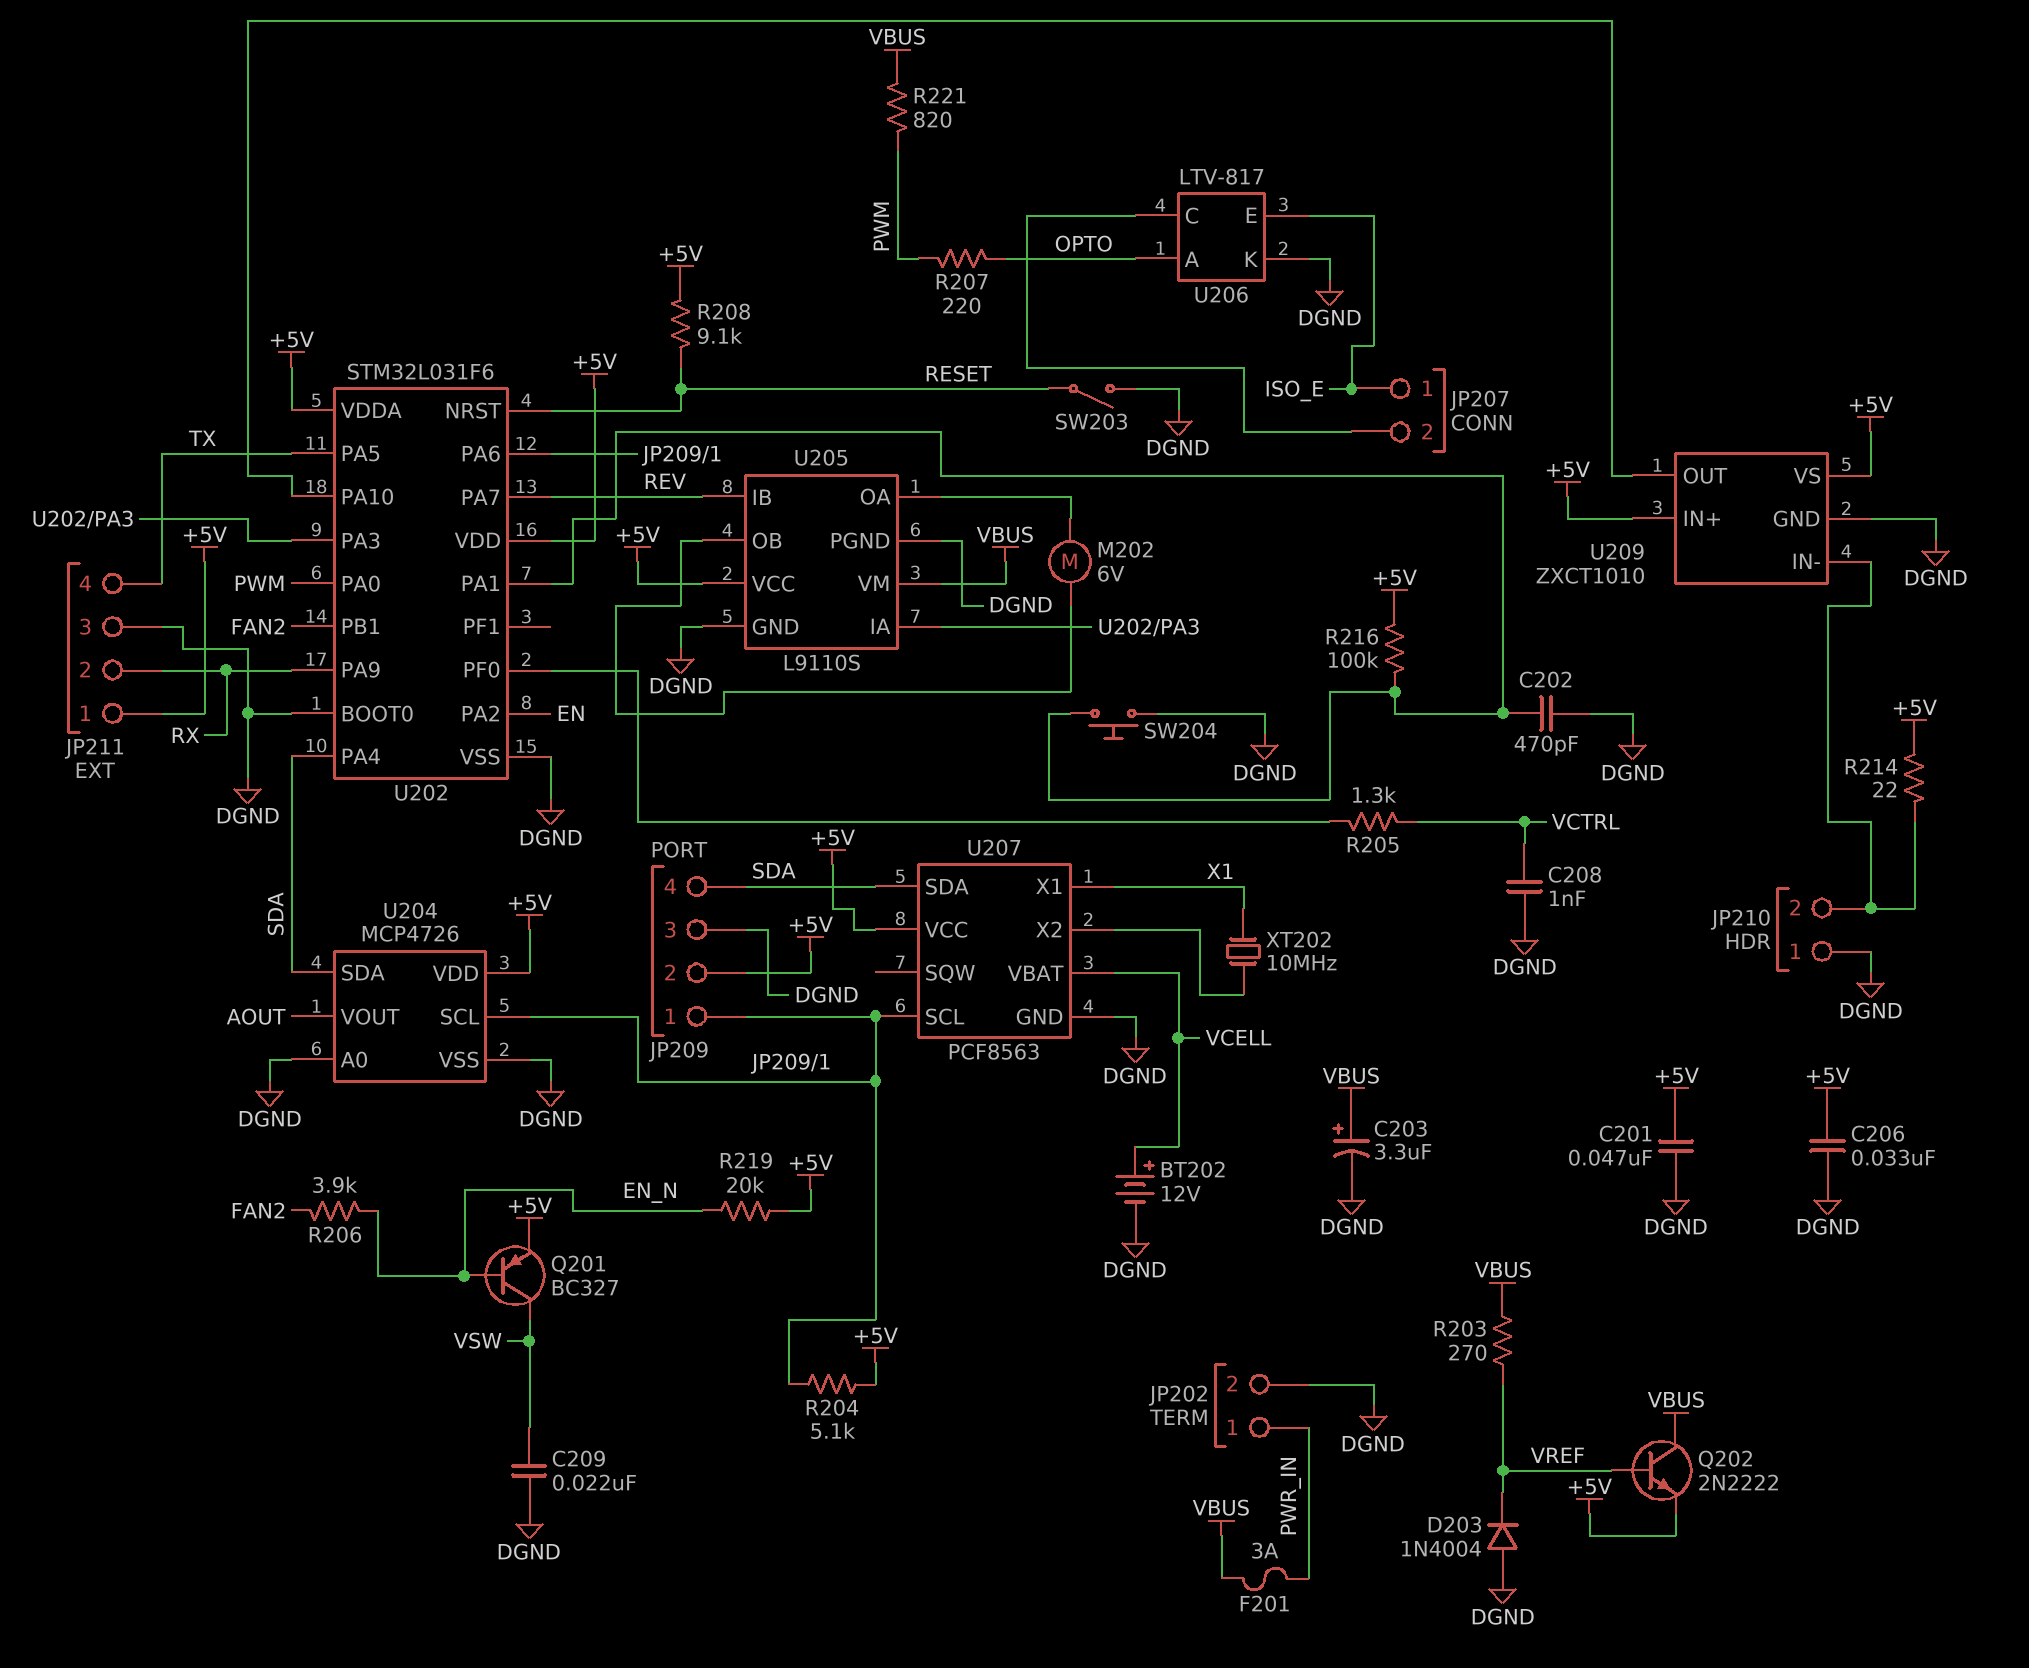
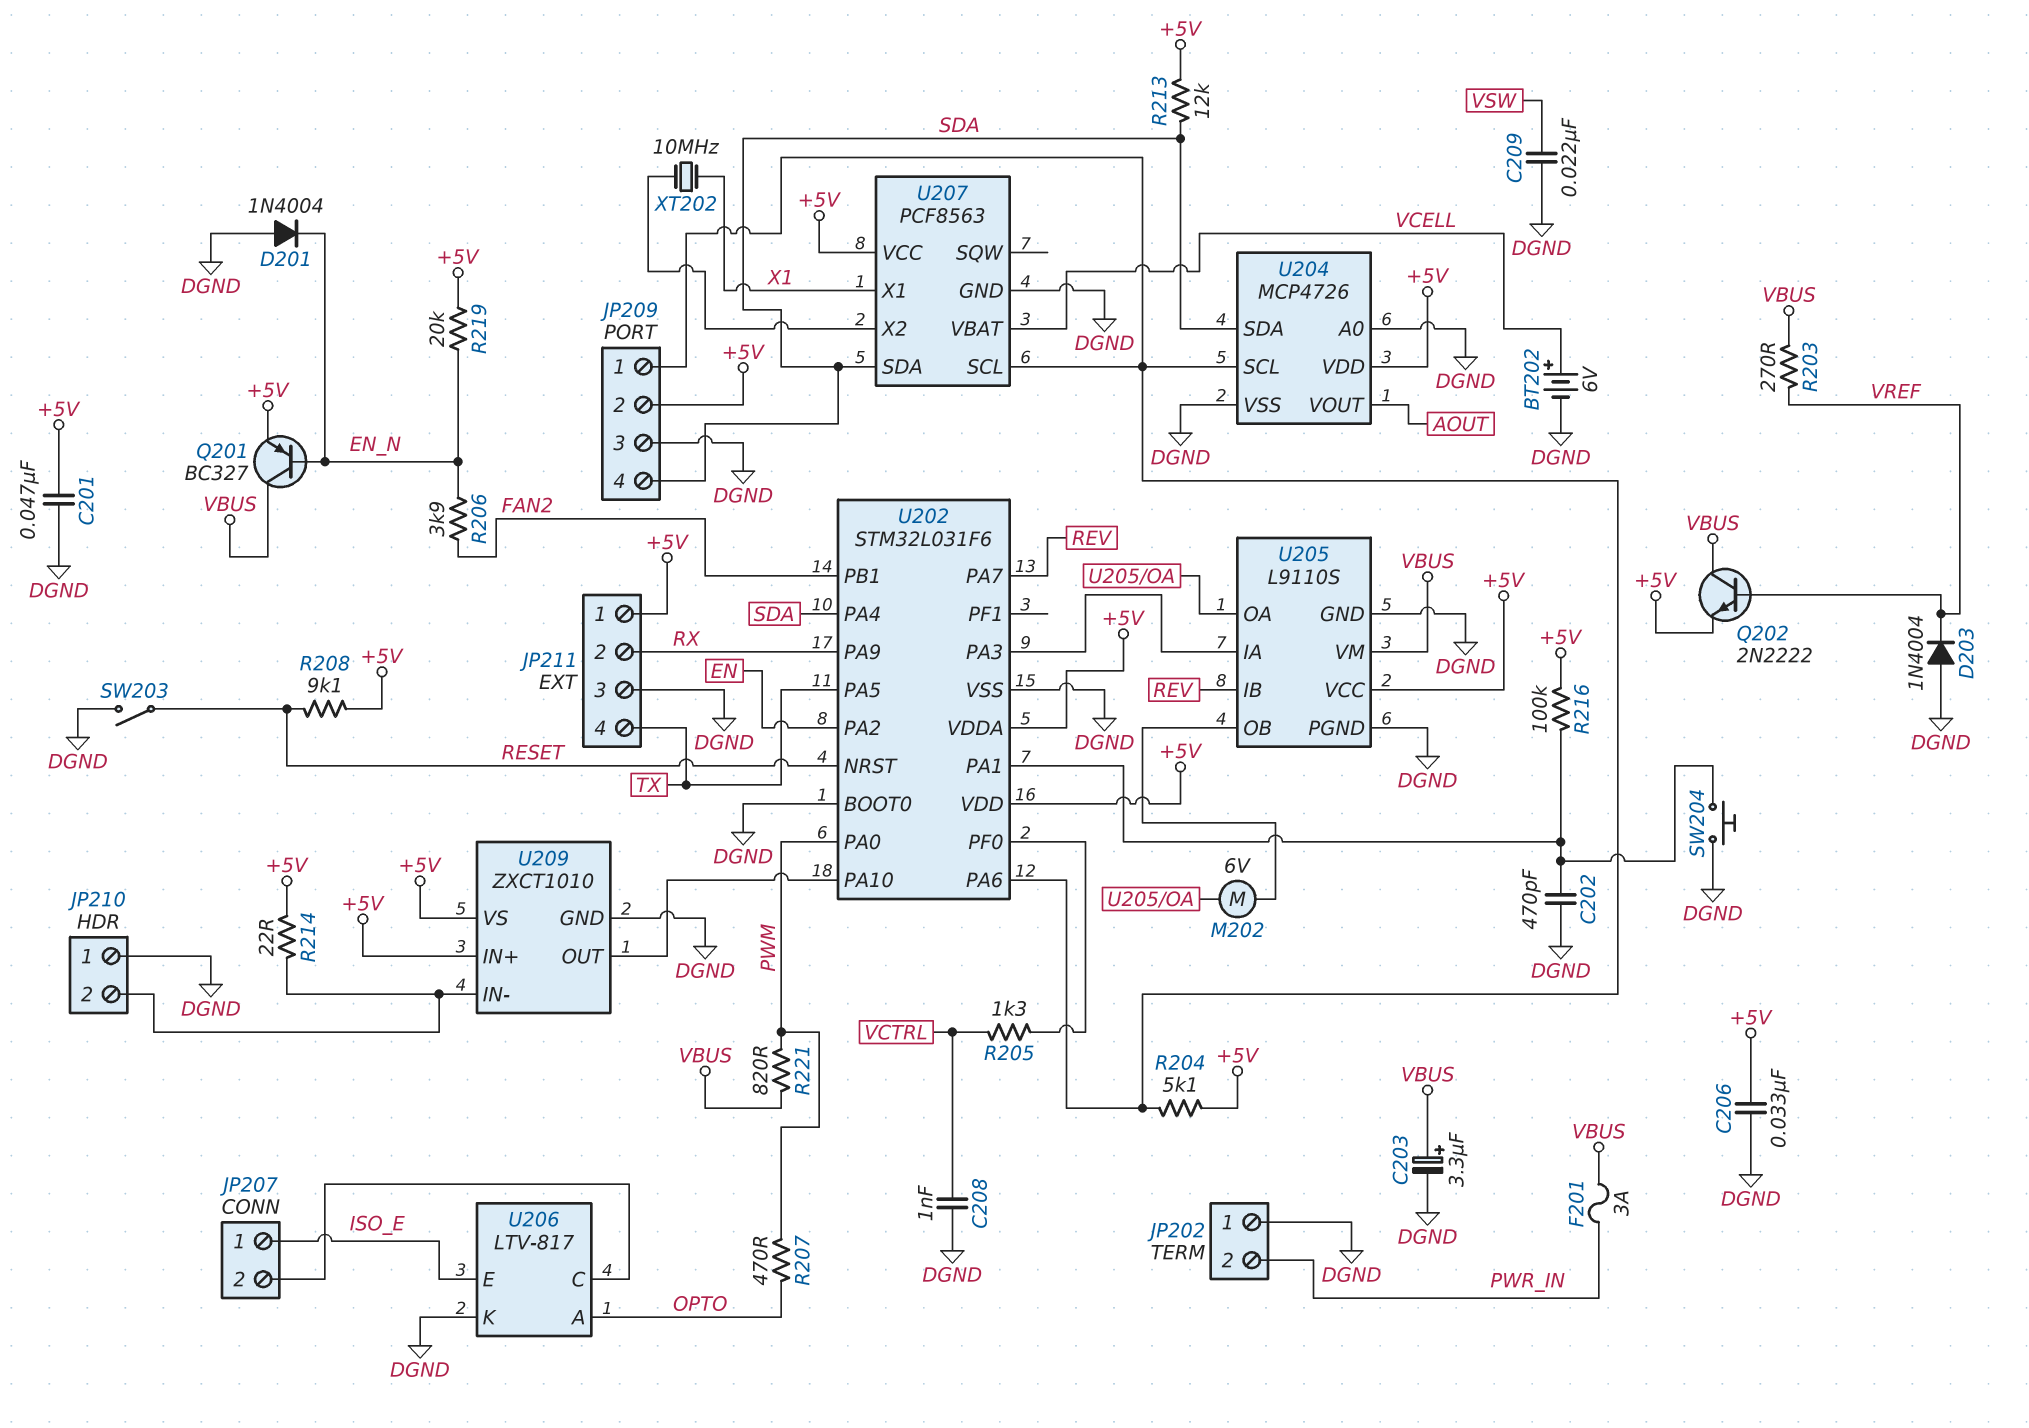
BT202: 12V (plus VCELL, minus DGND) -> 6V (plus VCELL, minus DGND)
D201: none -> diode 1N4004 (A DGND, K EN_N)
JP202 pin 1: PWR_IN -> DGND
JP202 pin 2: DGND -> PWR_IN
Q201: PNP BC327 (B EN_N, C VSW, E +5V) -> PNP BC327 (B EN_N, C VBUS, E +5V)
R207: 220 (OPTO, PWM) -> 470 (OPTO, PWM)
R213: none -> 12k (+5V, SDA)

